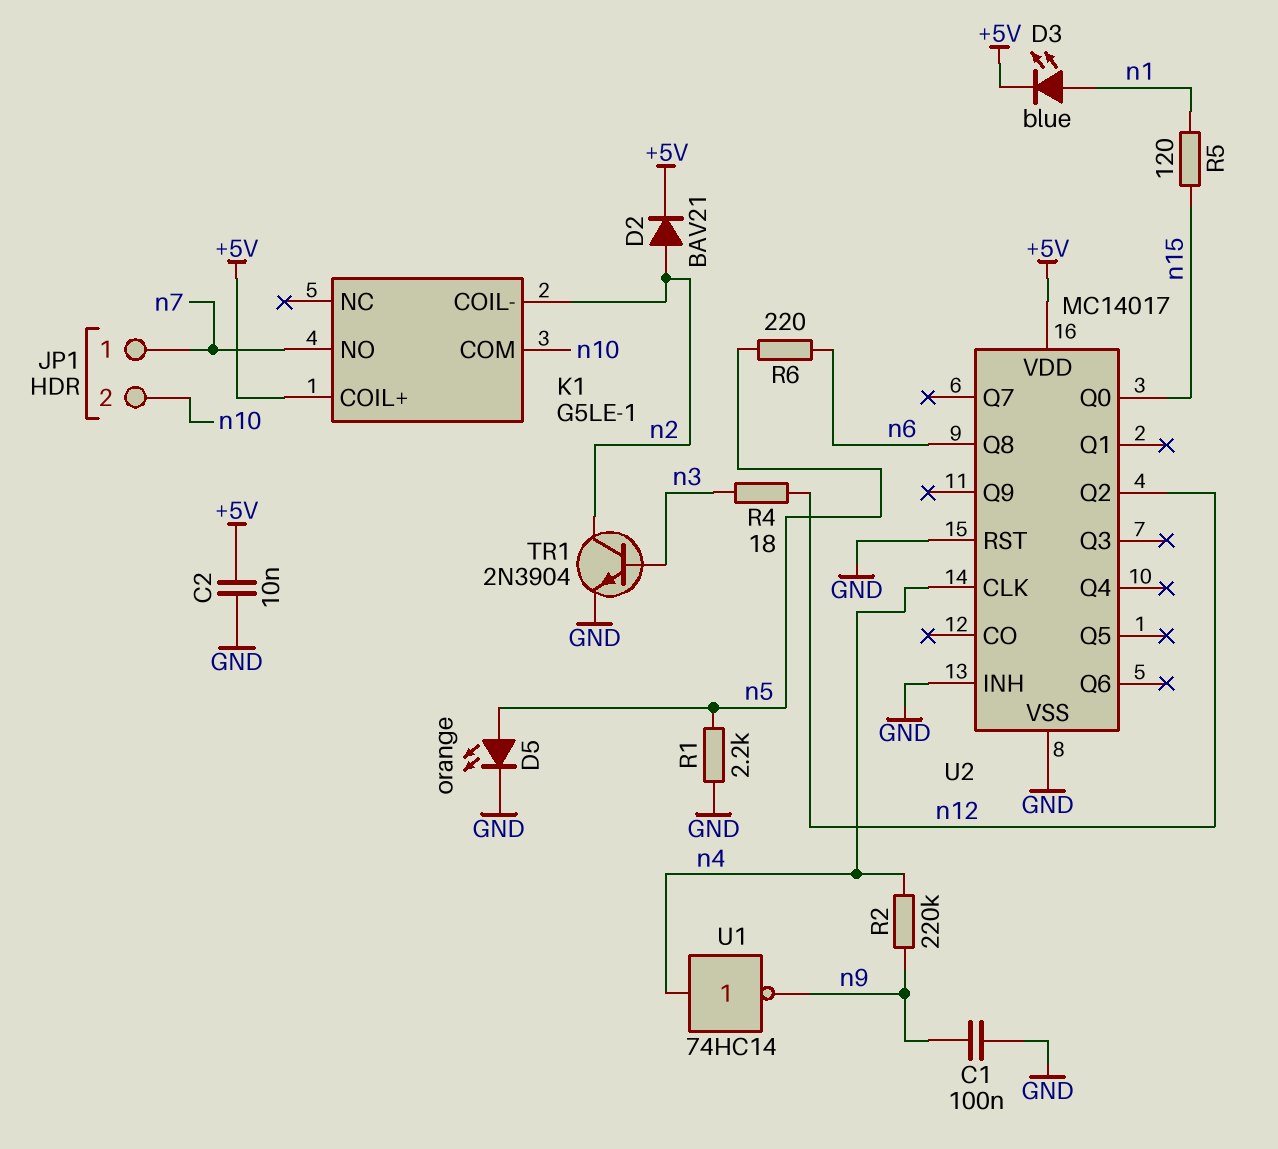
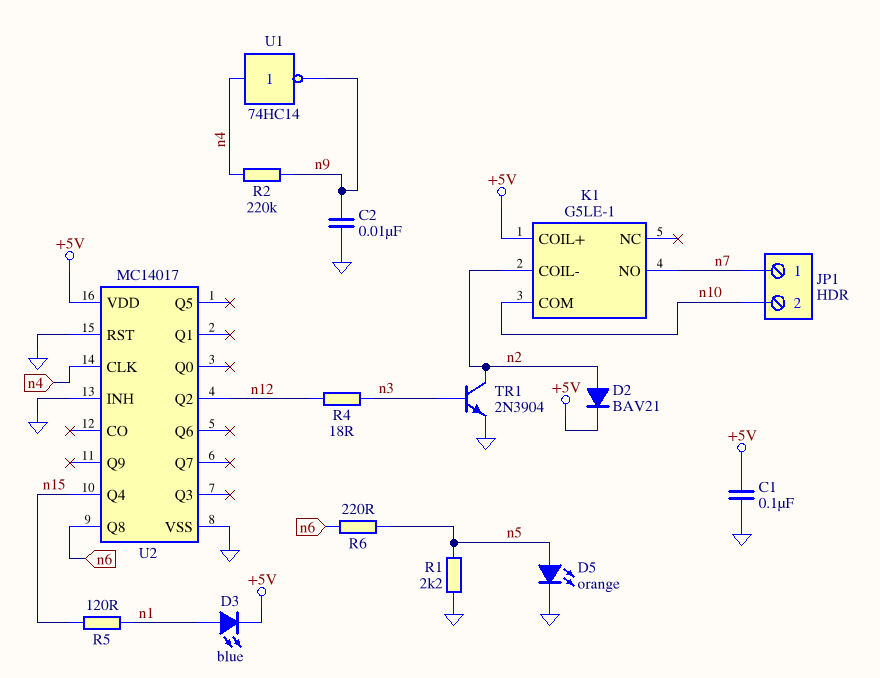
C1: 100nF (GND, n9) -> 100nF (+5V, GND)
C2: 10nF (+5V, GND) -> 10nF (GND, n9)
U2 pin Q0: n15 -> none
U2 pin Q4: none -> n15

